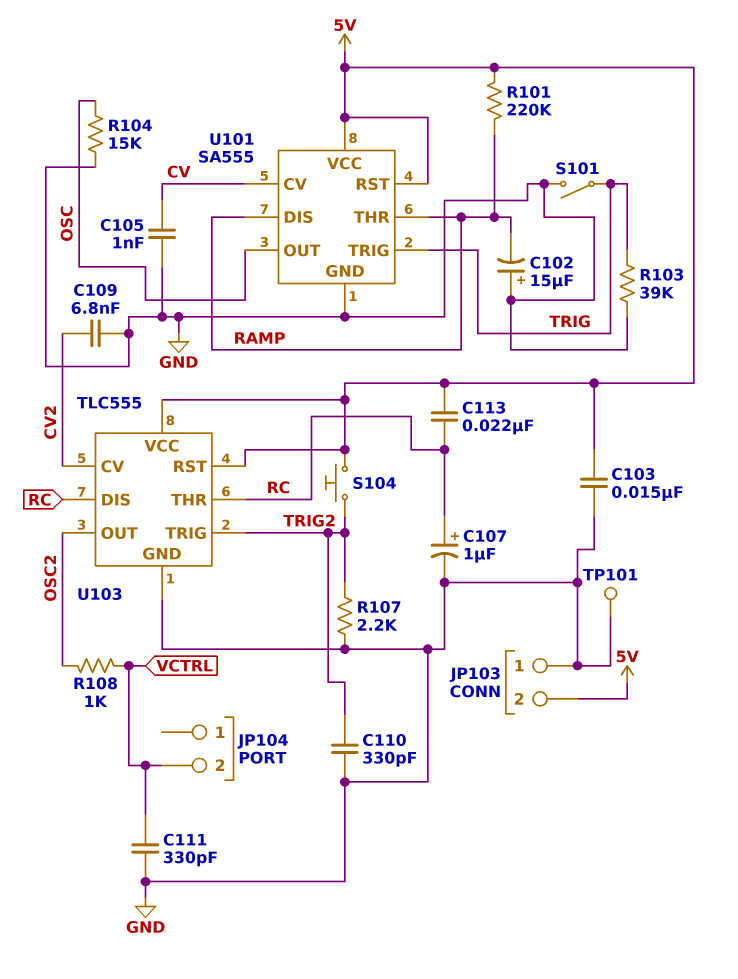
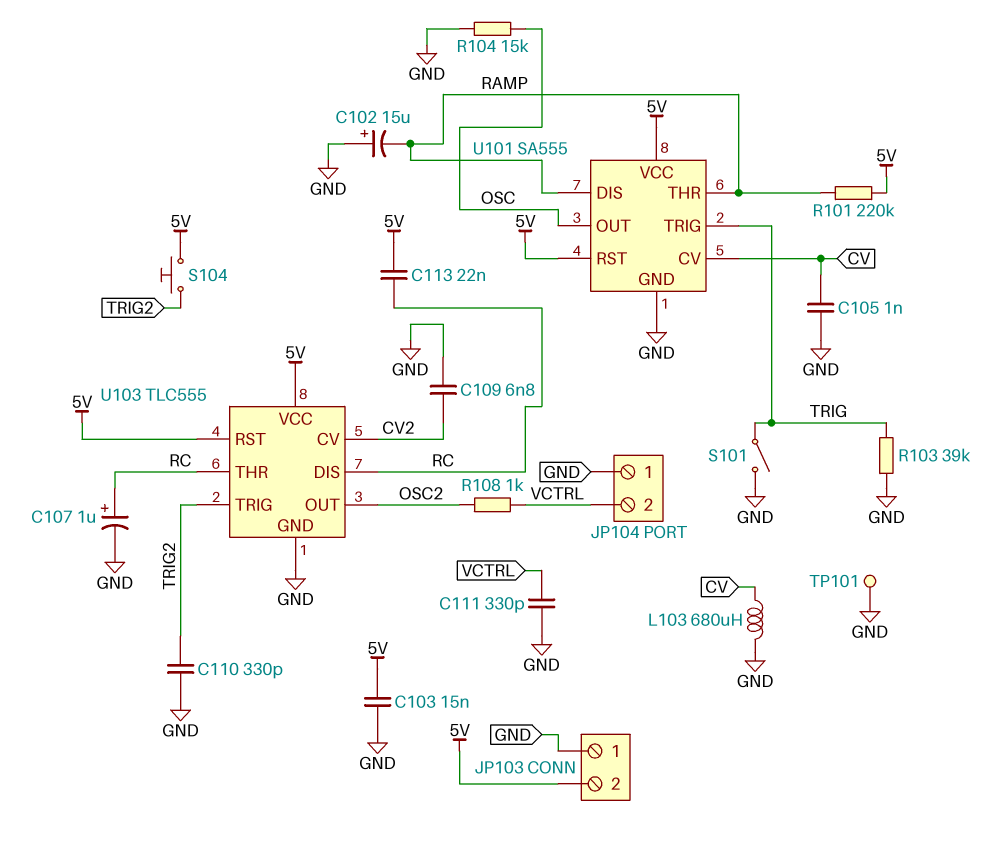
JP104 pin 1: none -> GND
L103: none -> 680uH (CV, GND)
R107: 2.2k (GND, TRIG2) -> none

